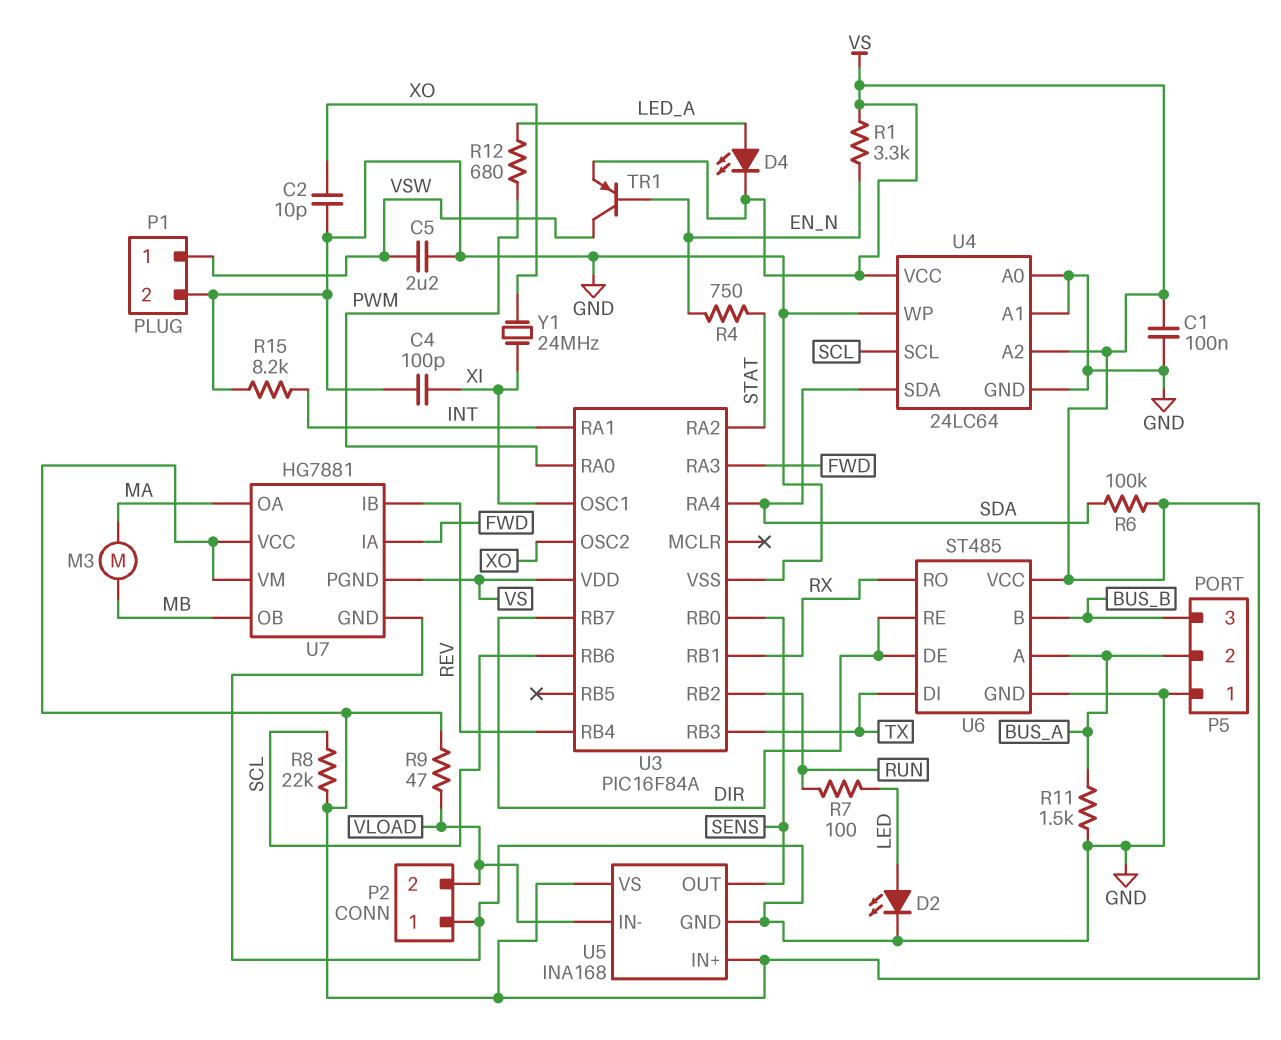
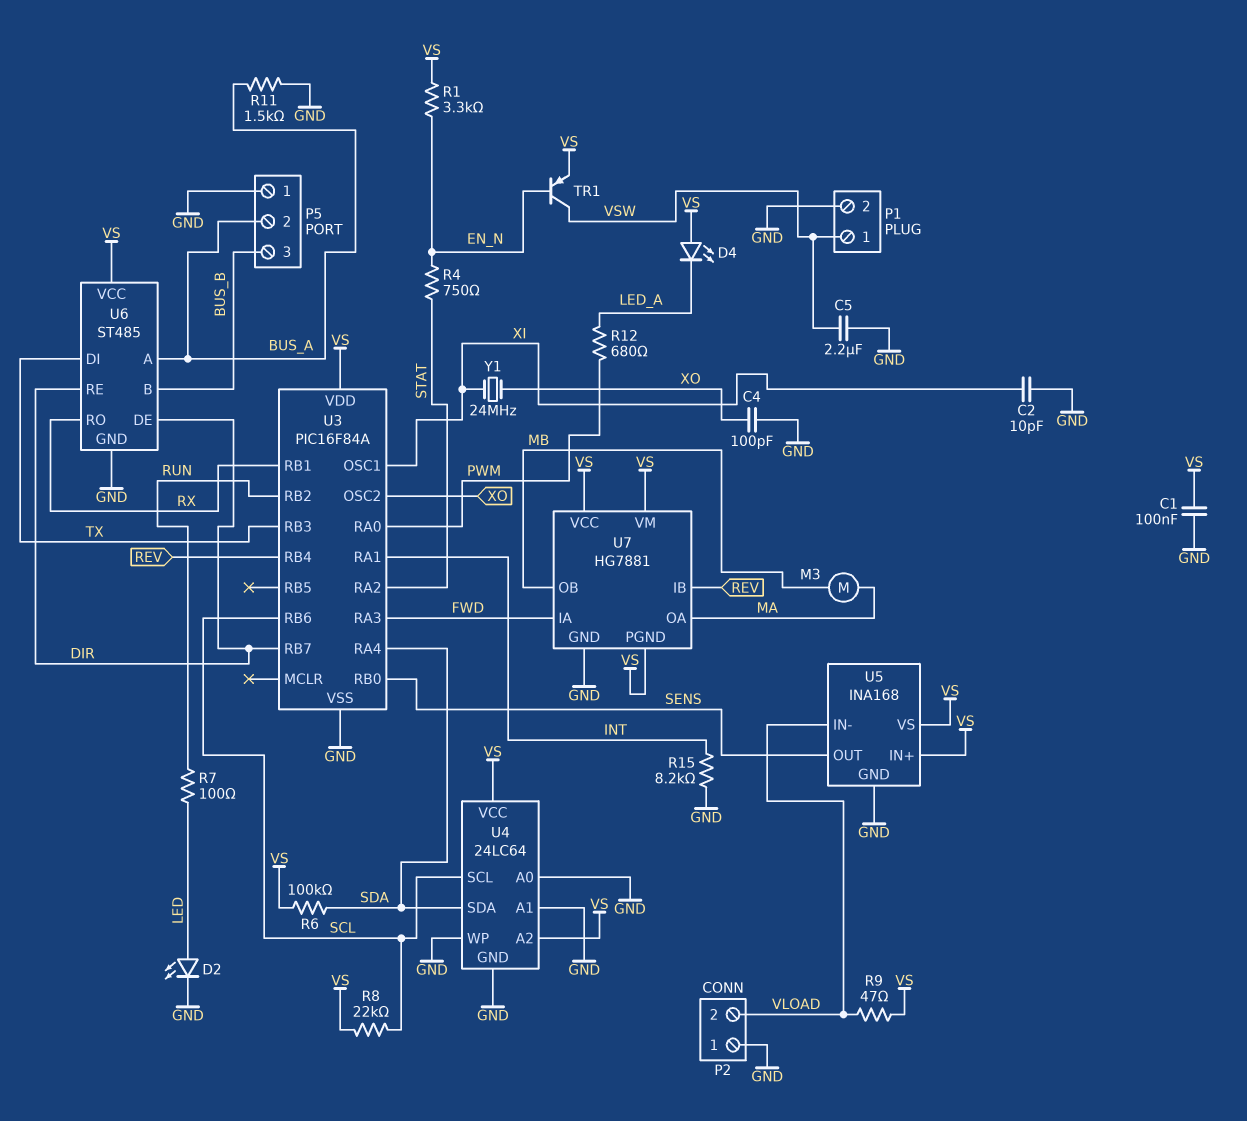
C2: 10pF (GND, XO) -> 10pF (GND, XI)
C4: 100pF (GND, XI) -> 100pF (GND, XO)
D4: LED (A LED_A, K VS) -> LED (A VS, K LED_A)

